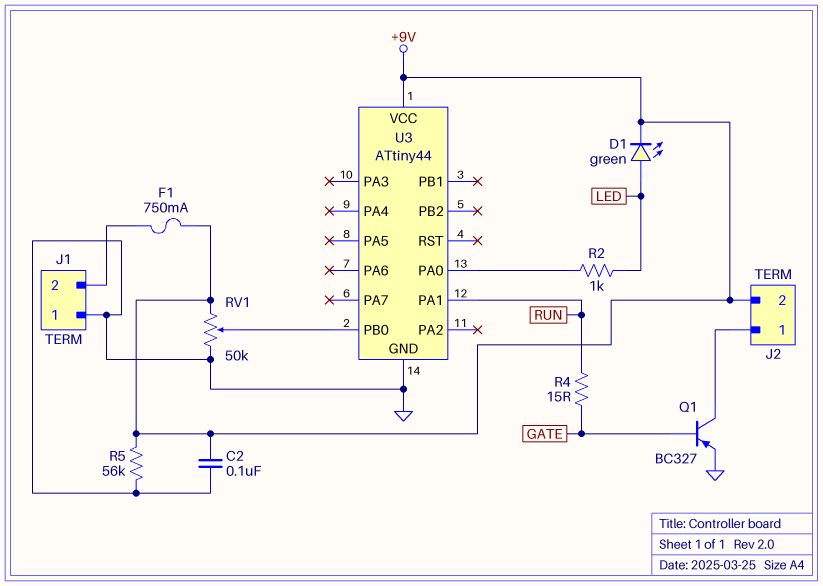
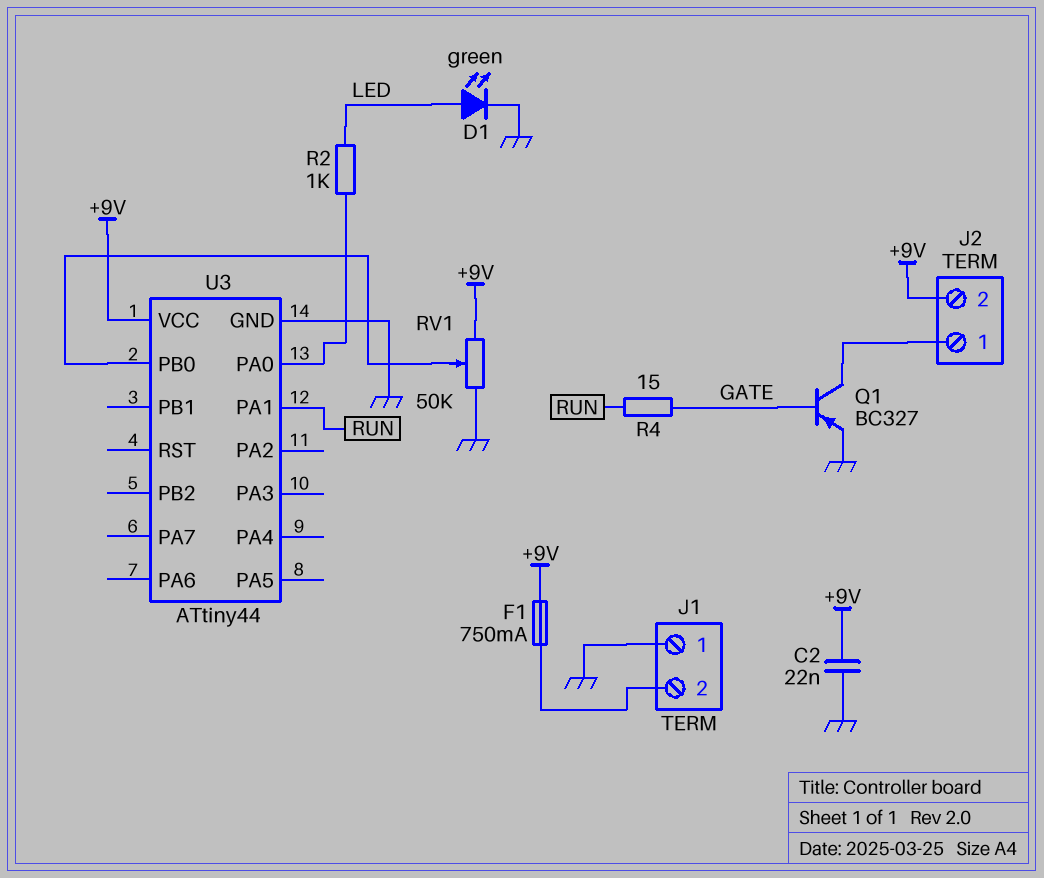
C2: 100nF (+9V, GND) -> 22nF (+9V, GND)
D1: LED green (A LED, K +9V) -> LED green (A LED, K GND)
R5: 56k (+9V, GND) -> none

